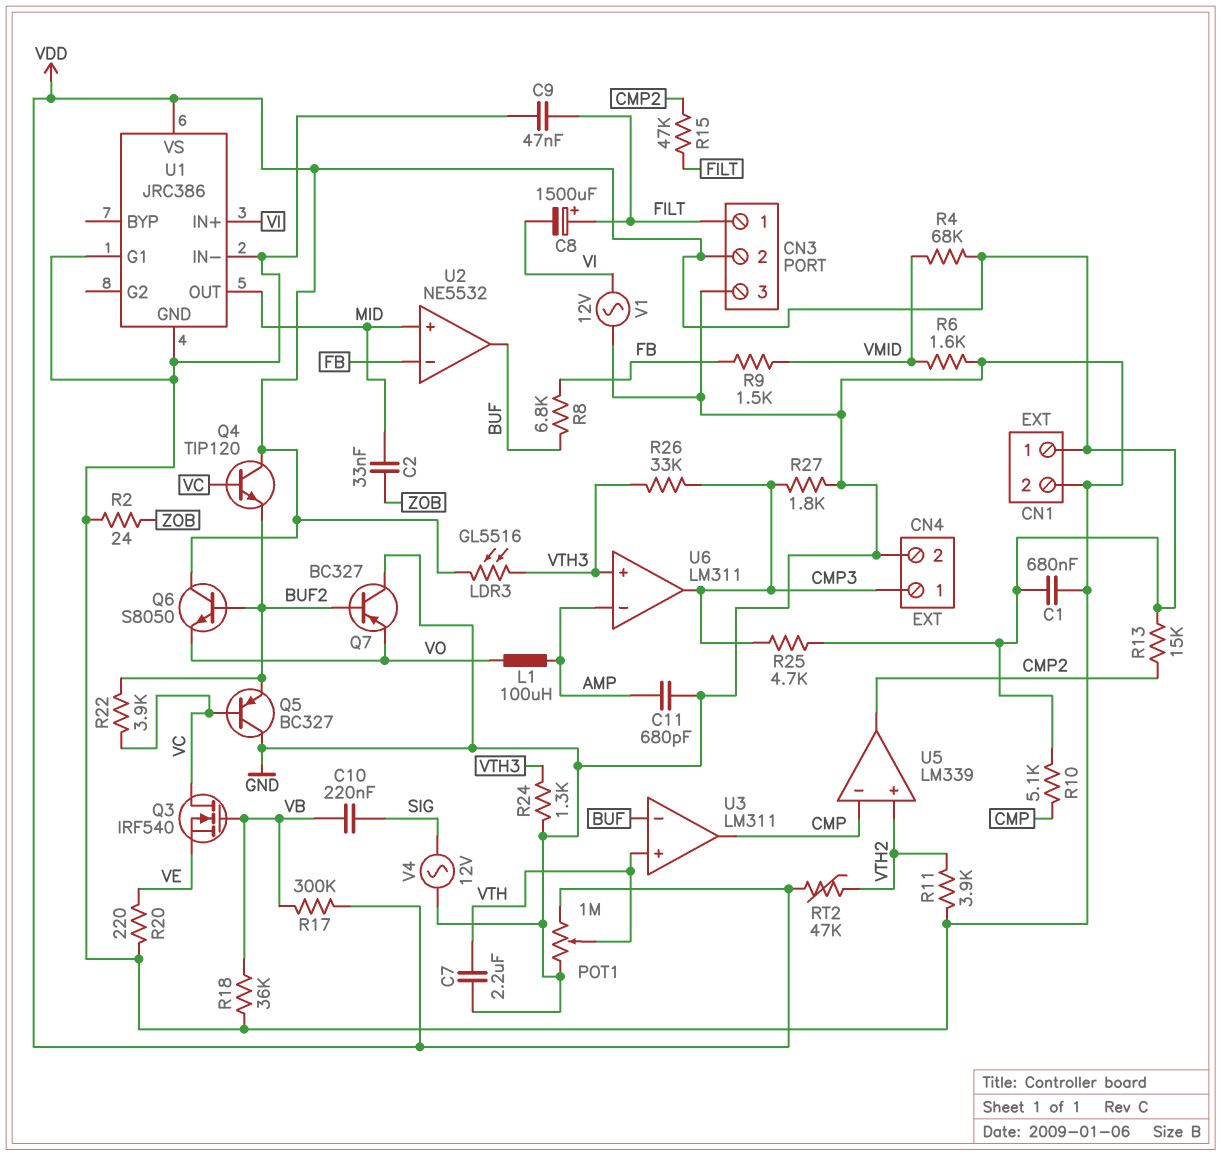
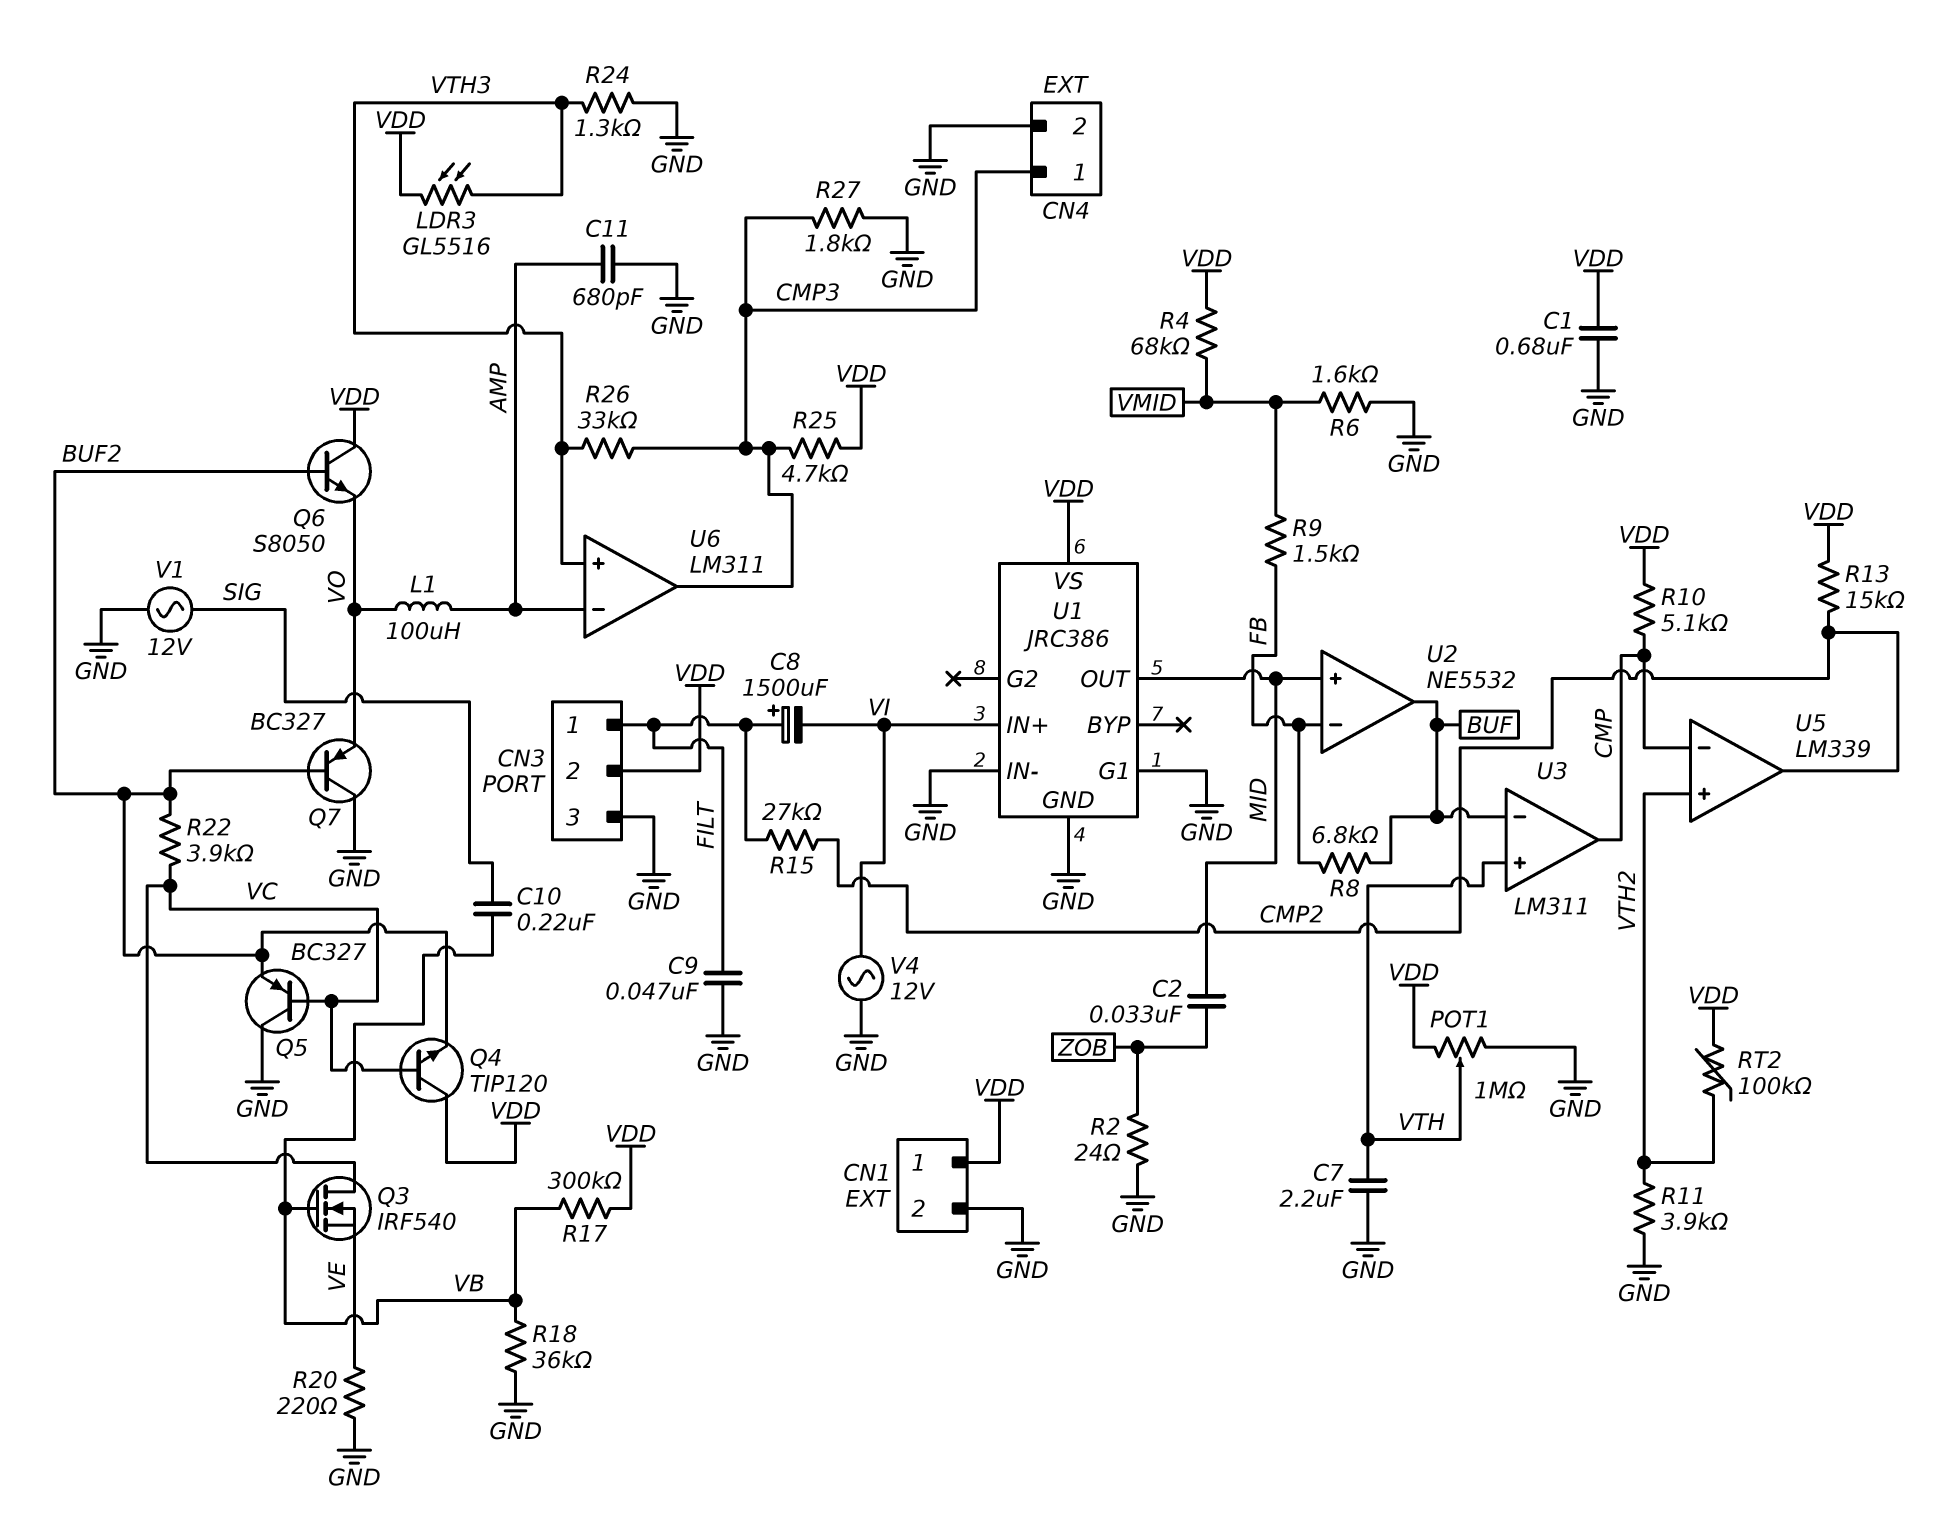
R15: 47k (CMP2, FILT) -> 27k (CMP2, FILT)
RT2: 47k (VDD, VTH2) -> 100k (VDD, VTH2)
V1: AC 12V (GND, VI) -> AC 12V (GND, SIG)
V4: AC 12V (GND, SIG) -> AC 12V (GND, VI)

